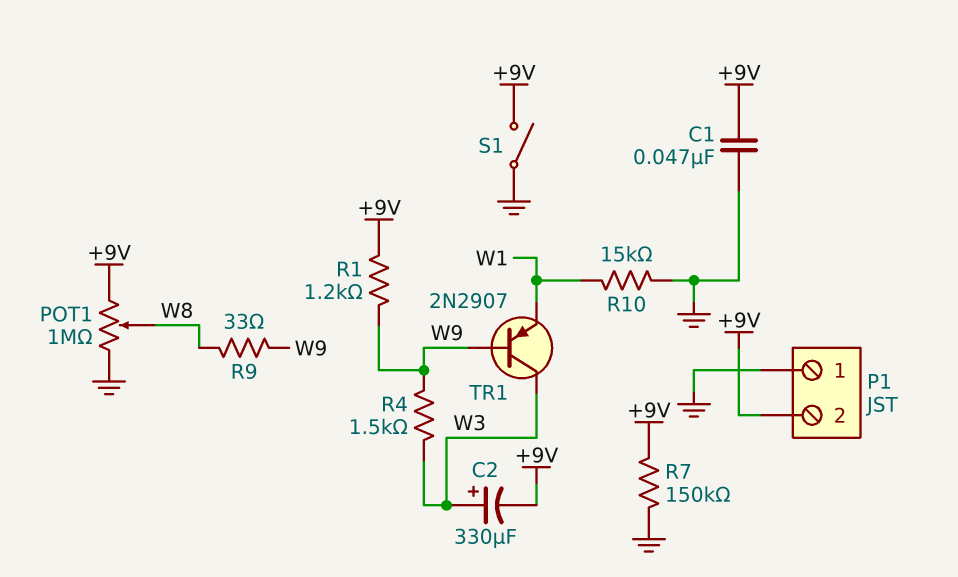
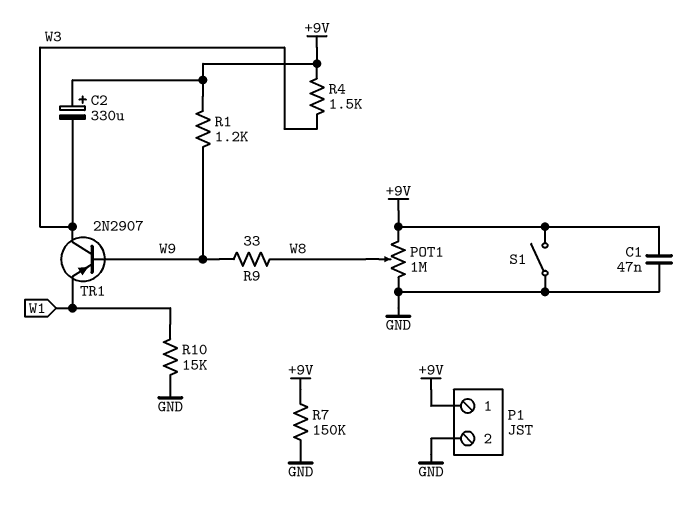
C2: 330uF (plus W3, minus +9V) -> 330uF (plus +9V, minus W3)
P1 pin 1: GND -> +9V
P1 pin 2: +9V -> GND
R4: 1.5k (W3, W9) -> 1.5k (+9V, W3)

